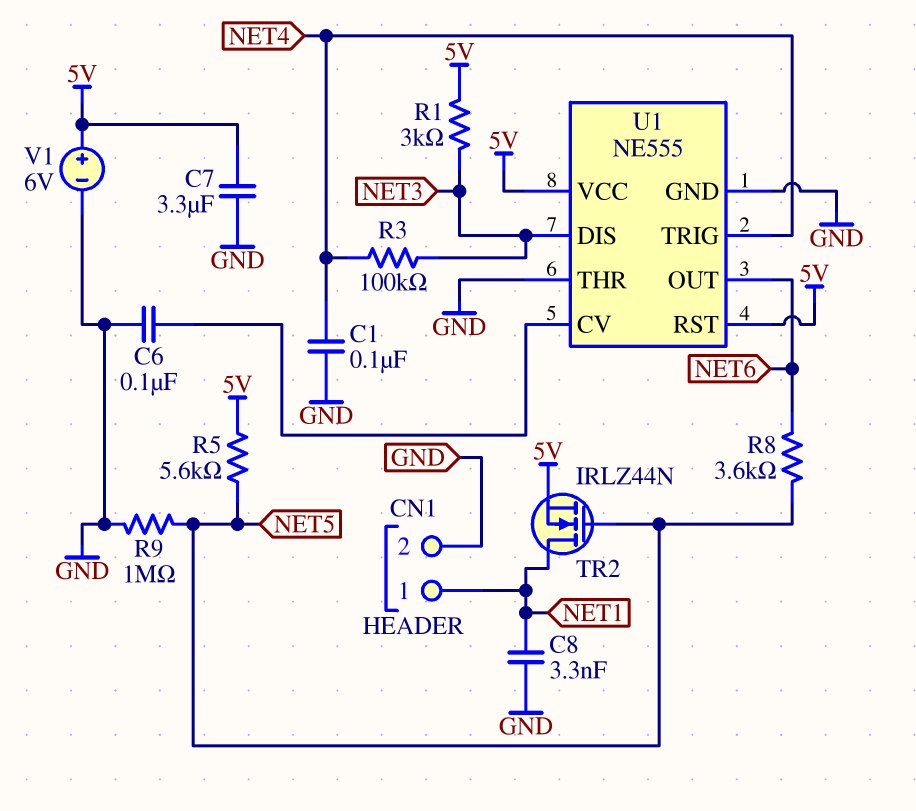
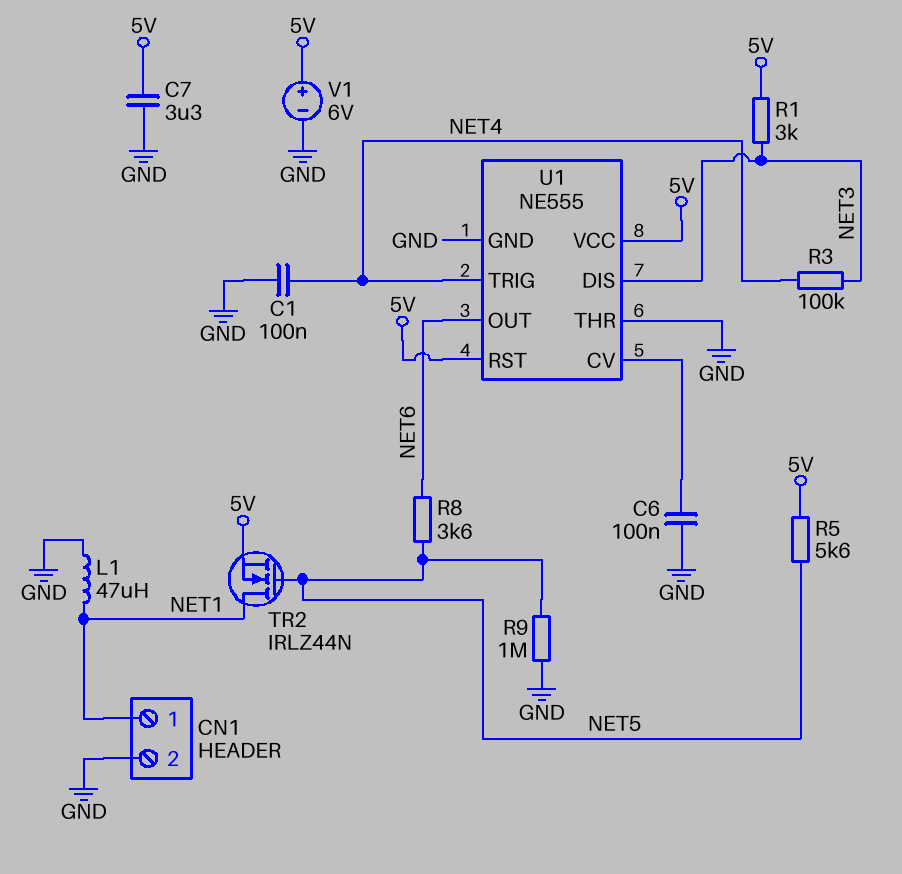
C8: 3.3nF (GND, NET1) -> none
L1: none -> 47uH (GND, NET1)

